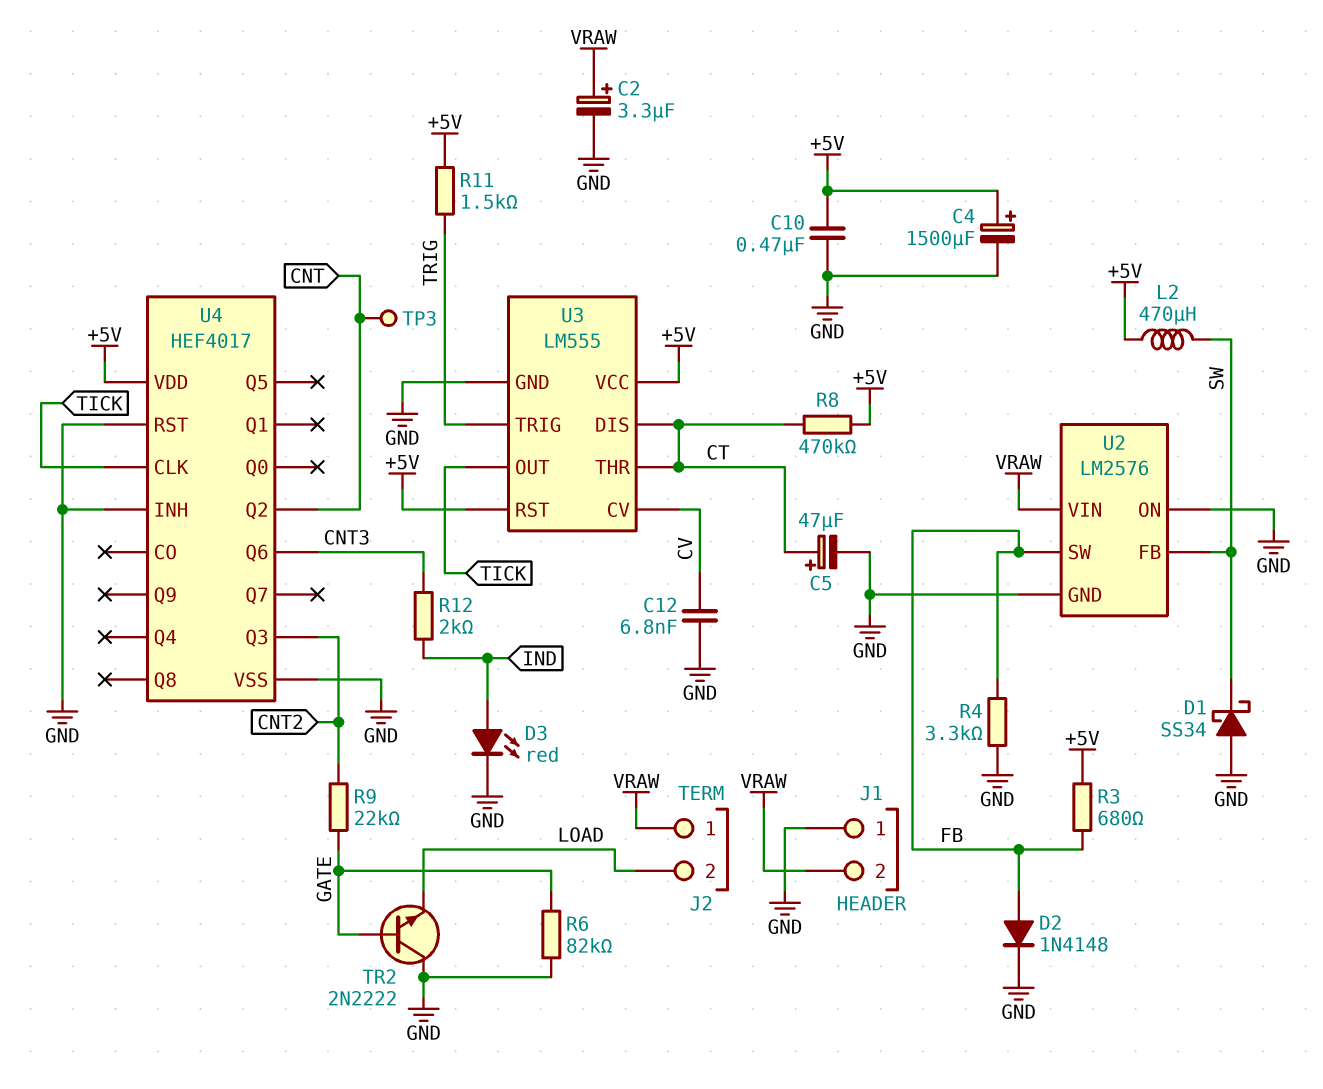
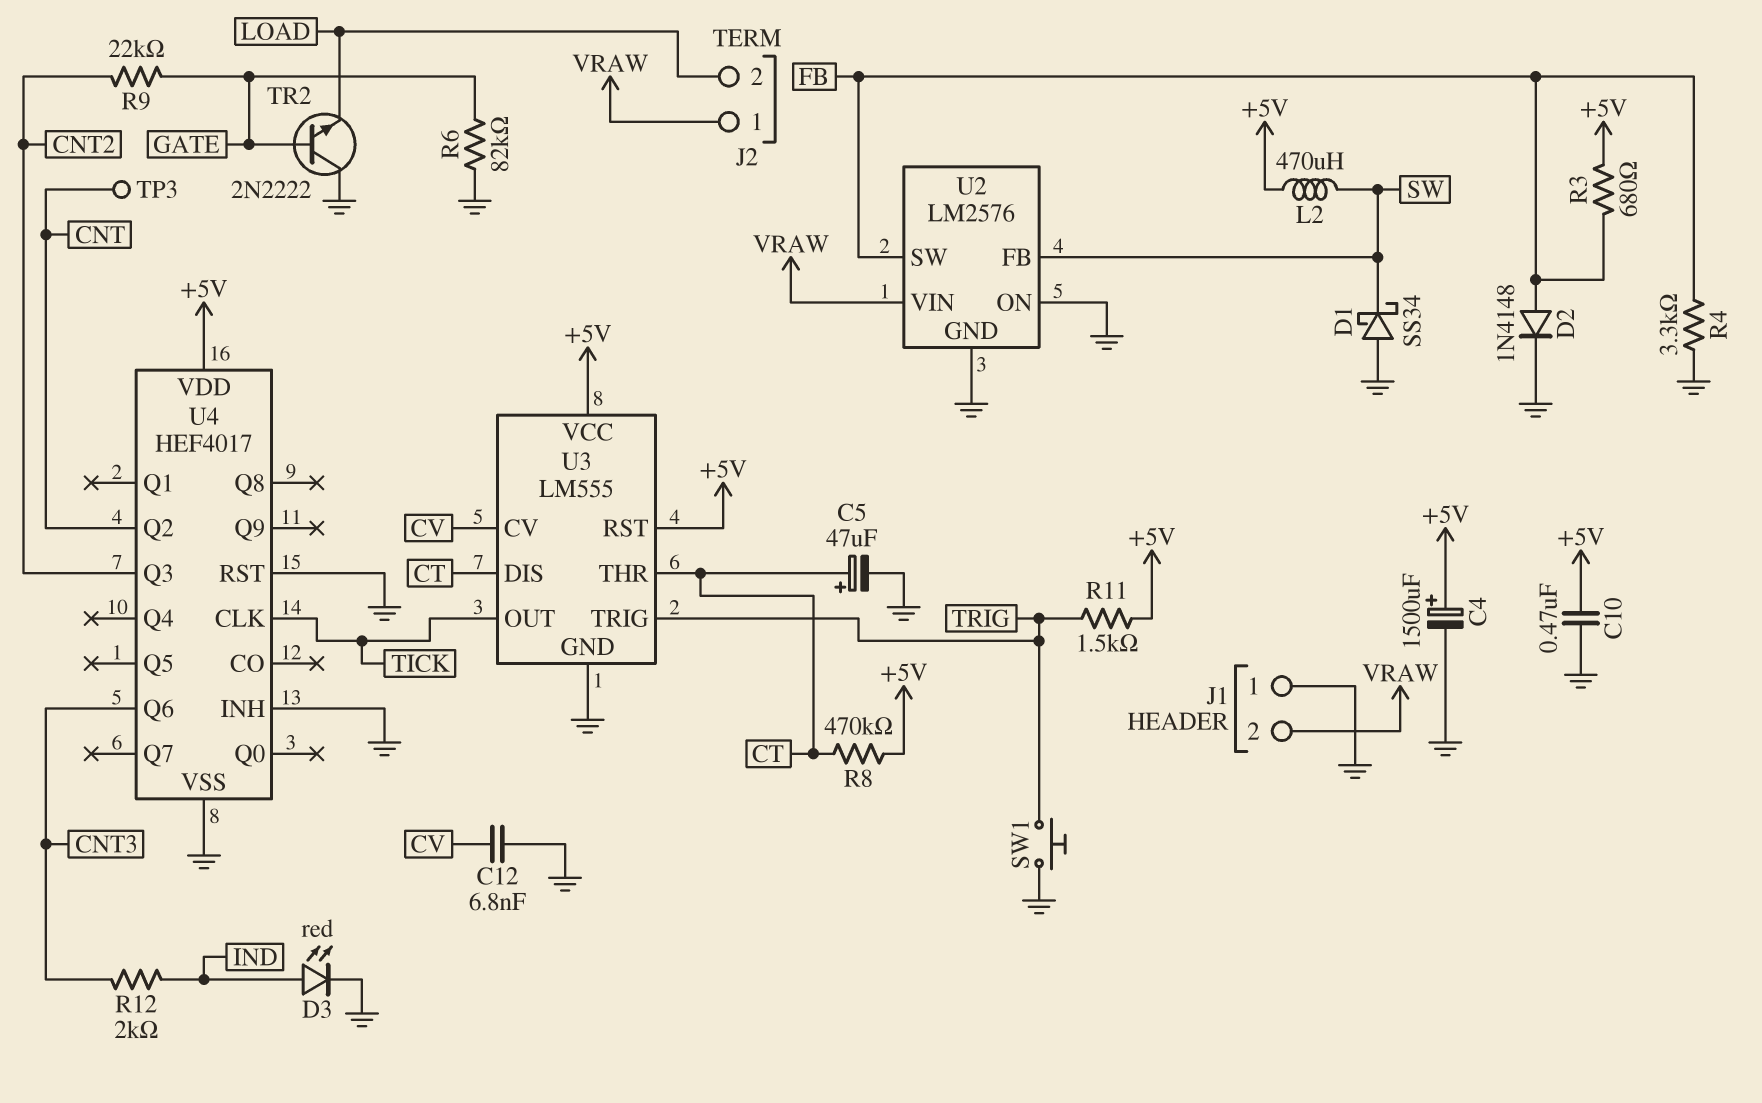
C2: 3.3uF (plus VRAW, minus GND) -> none
SW1: none -> button (GND, TRIG)

